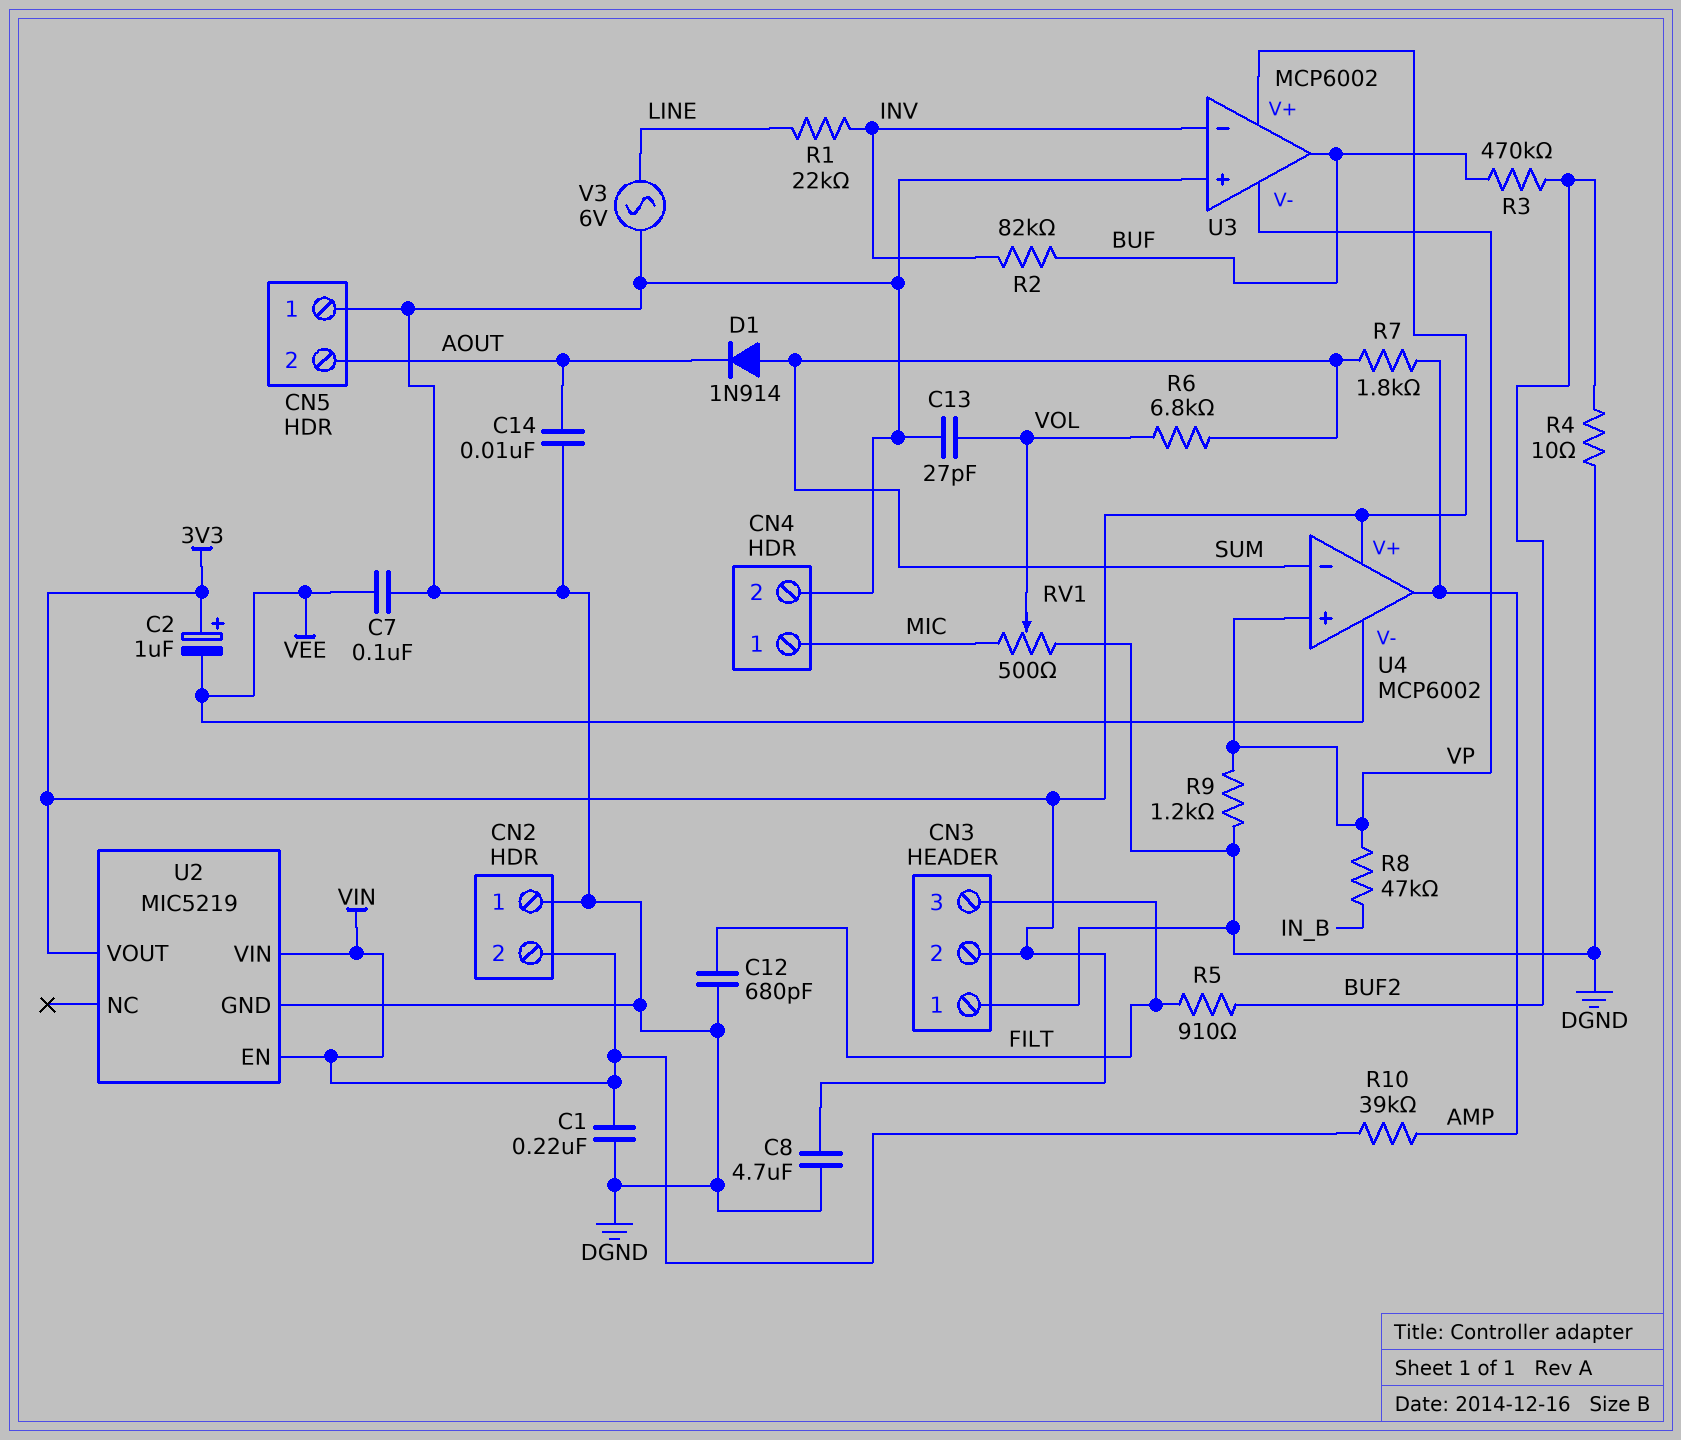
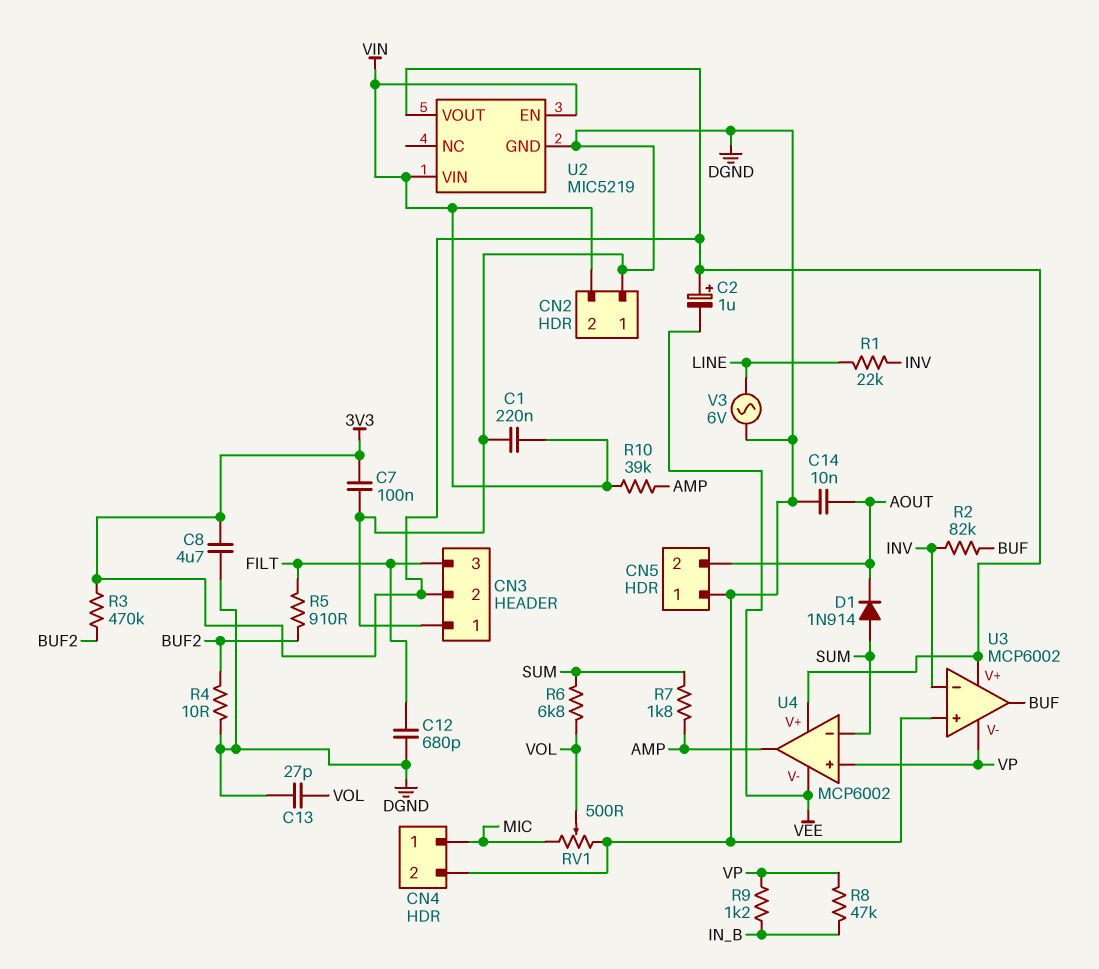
C7: 100nF (DGND, VEE) -> 100nF (3V3, DGND)
R3: 470k (BUF, BUF2) -> 470k (3V3, BUF2)
R9: 1.2k (DGND, VP) -> 1.2k (IN_B, VP)

